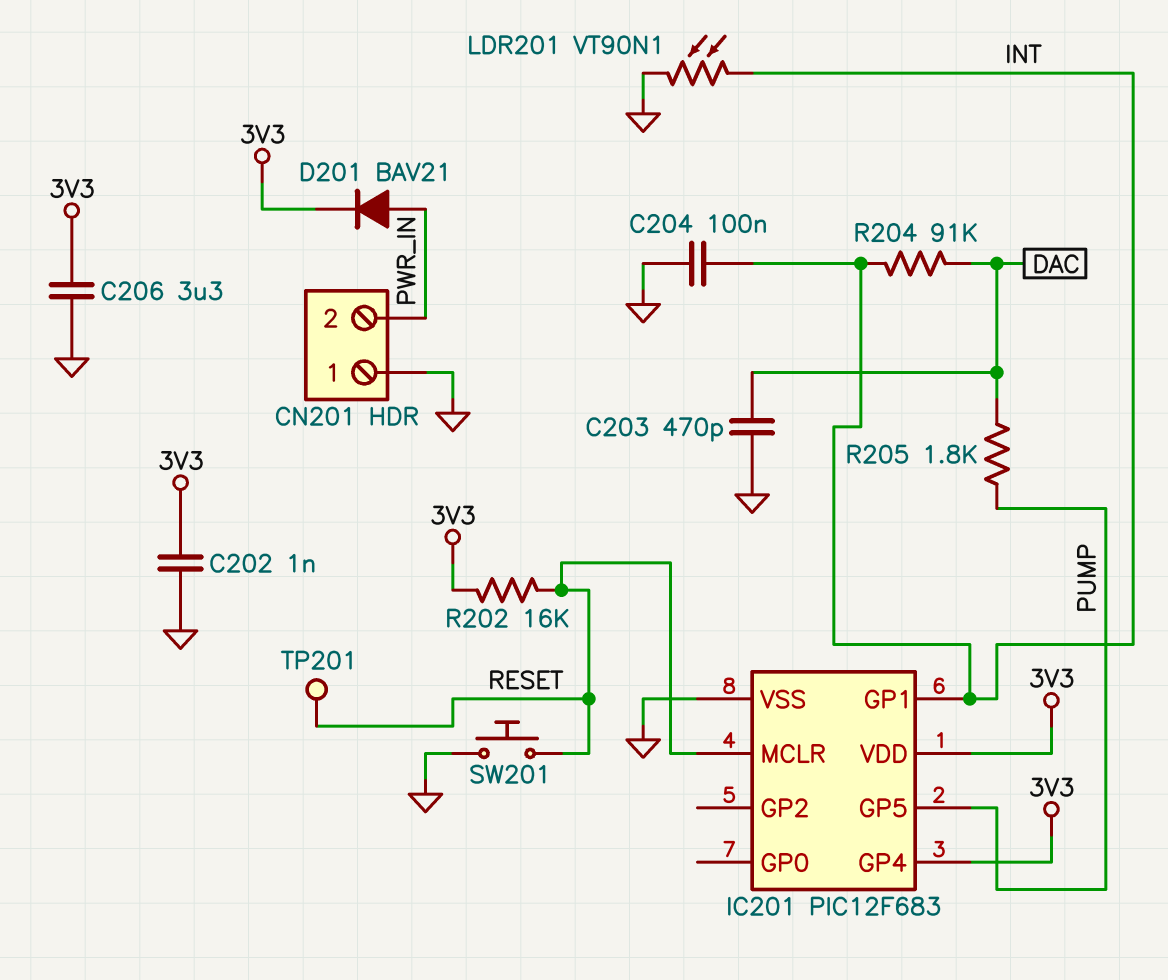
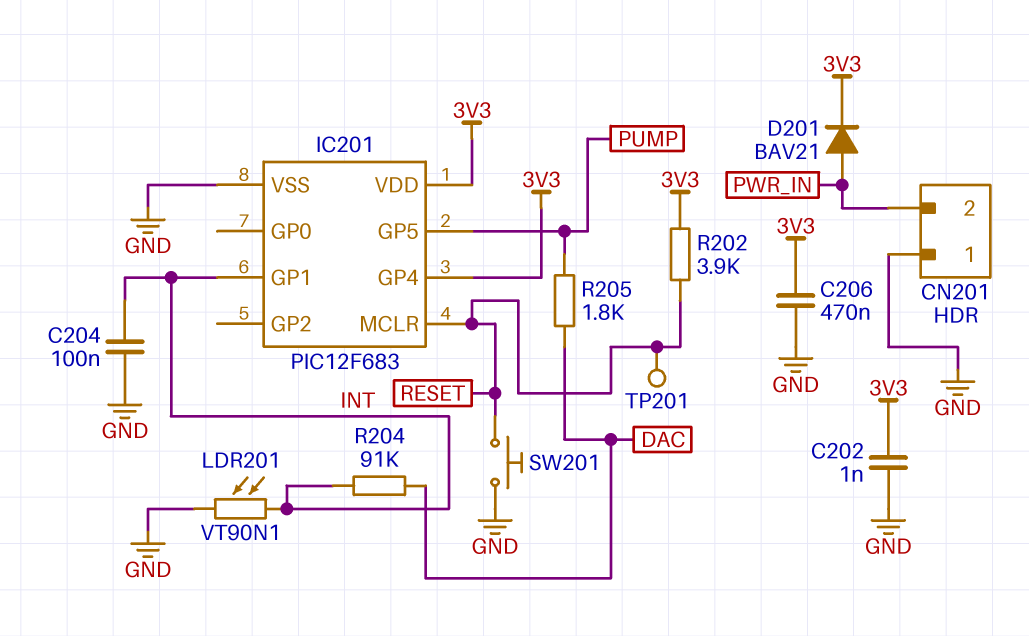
C203: 470pF (DAC, GND) -> none
C206: 3.3uF (3V3, GND) -> 470nF (3V3, GND)
R202: 16k (3V3, RESET) -> 3.9k (3V3, RESET)

